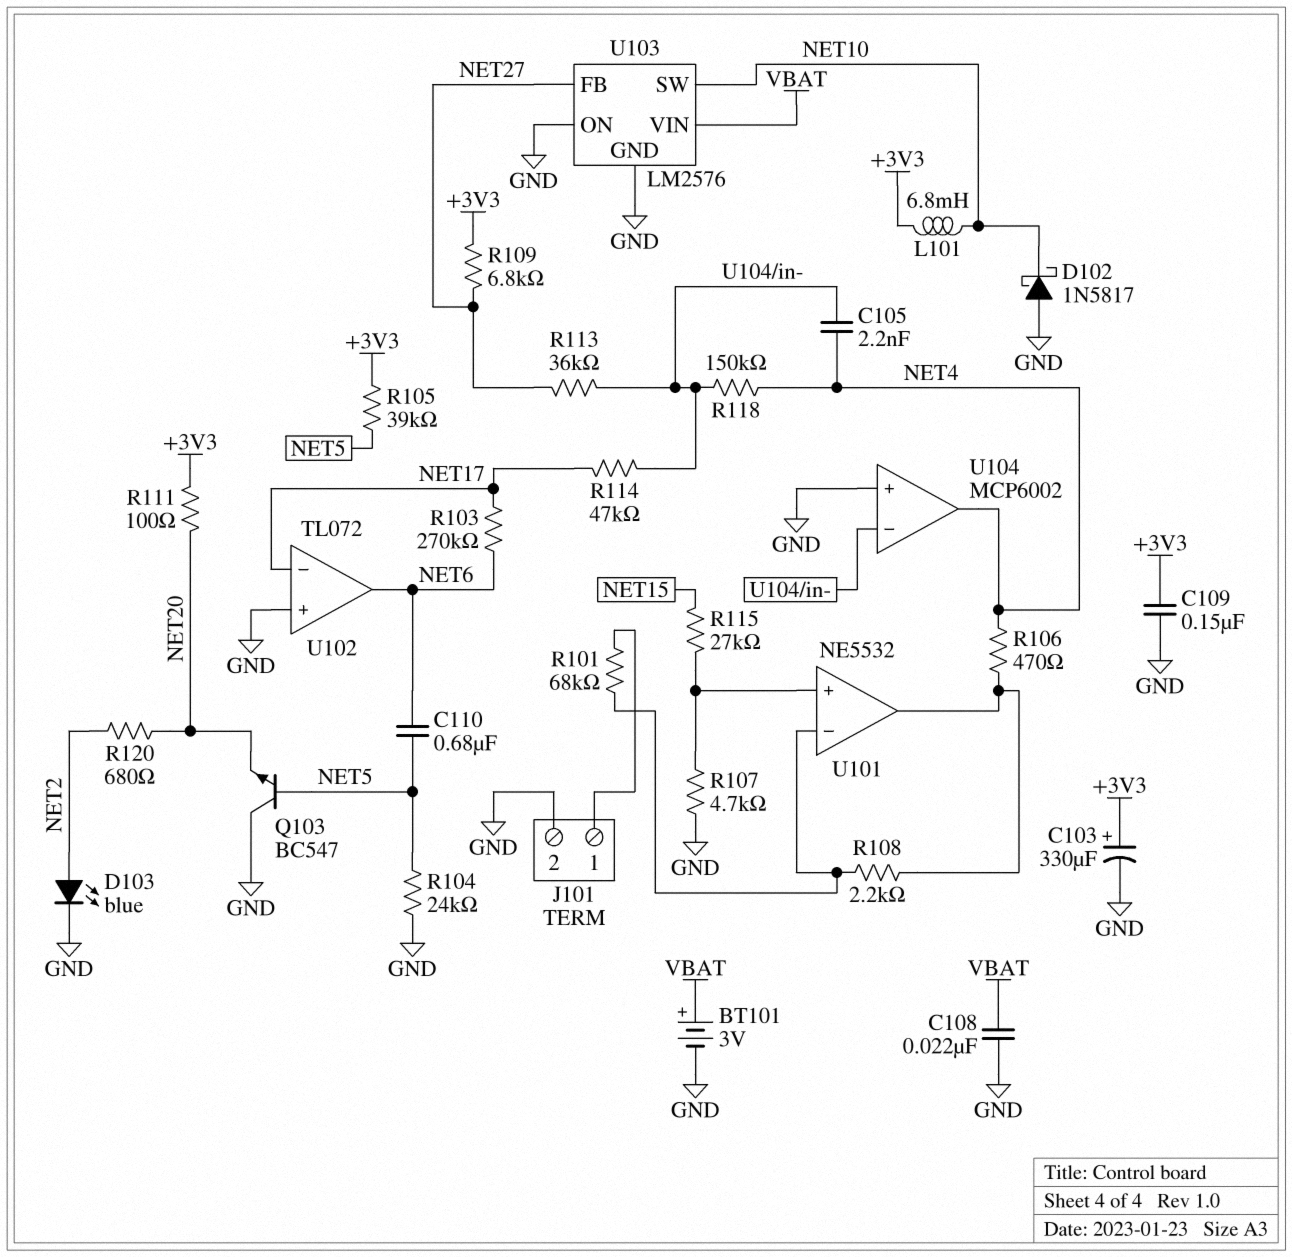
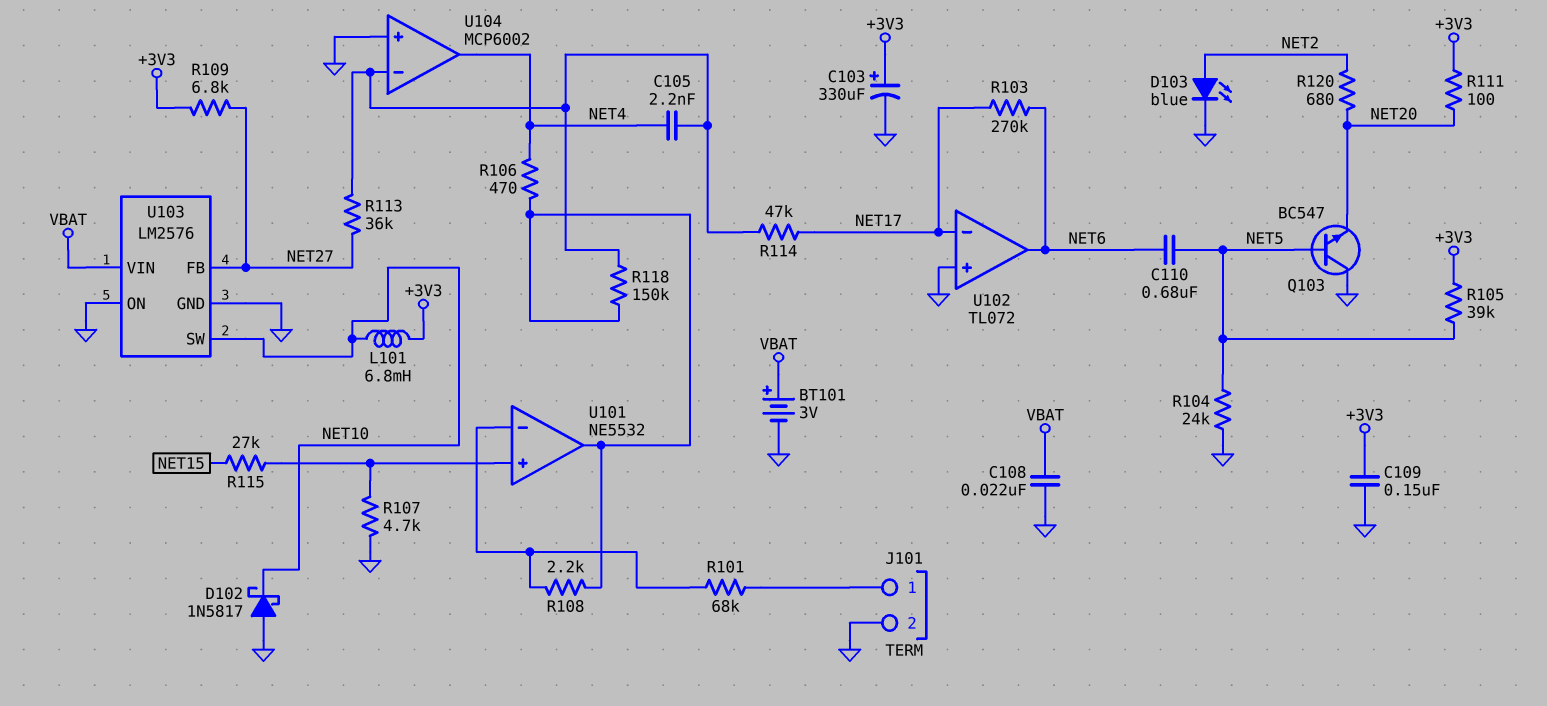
R118: 150k (NET4, U104/in-) -> 150k (U101/out, U104/in-)

